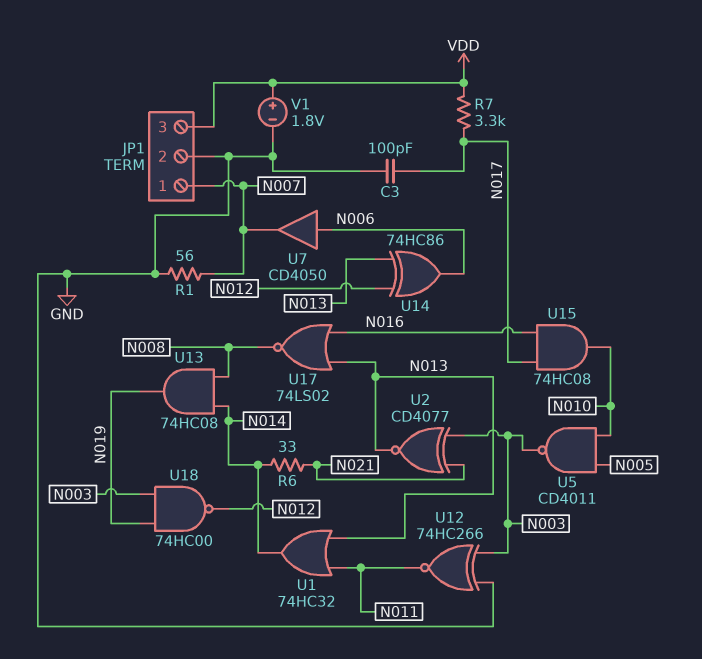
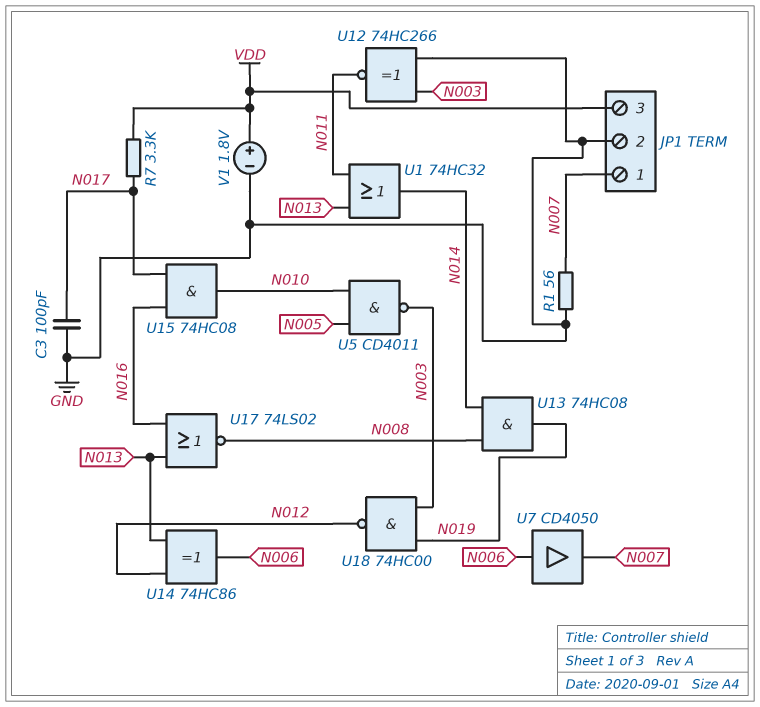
R6: 33 (N014, N021) -> none
U2: XNOR CD4077 (in N003, in N021, out N013) -> none

